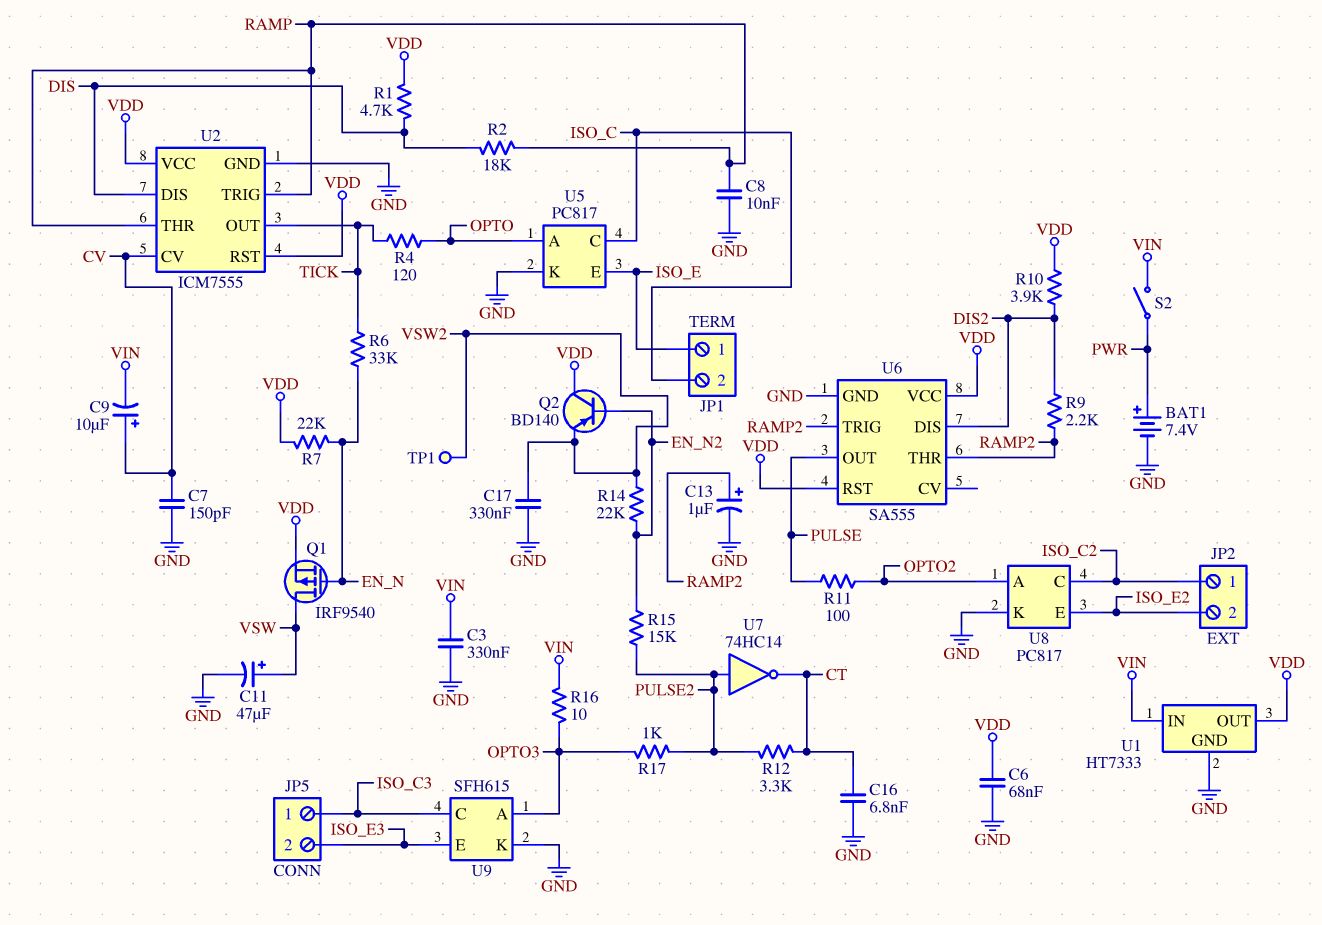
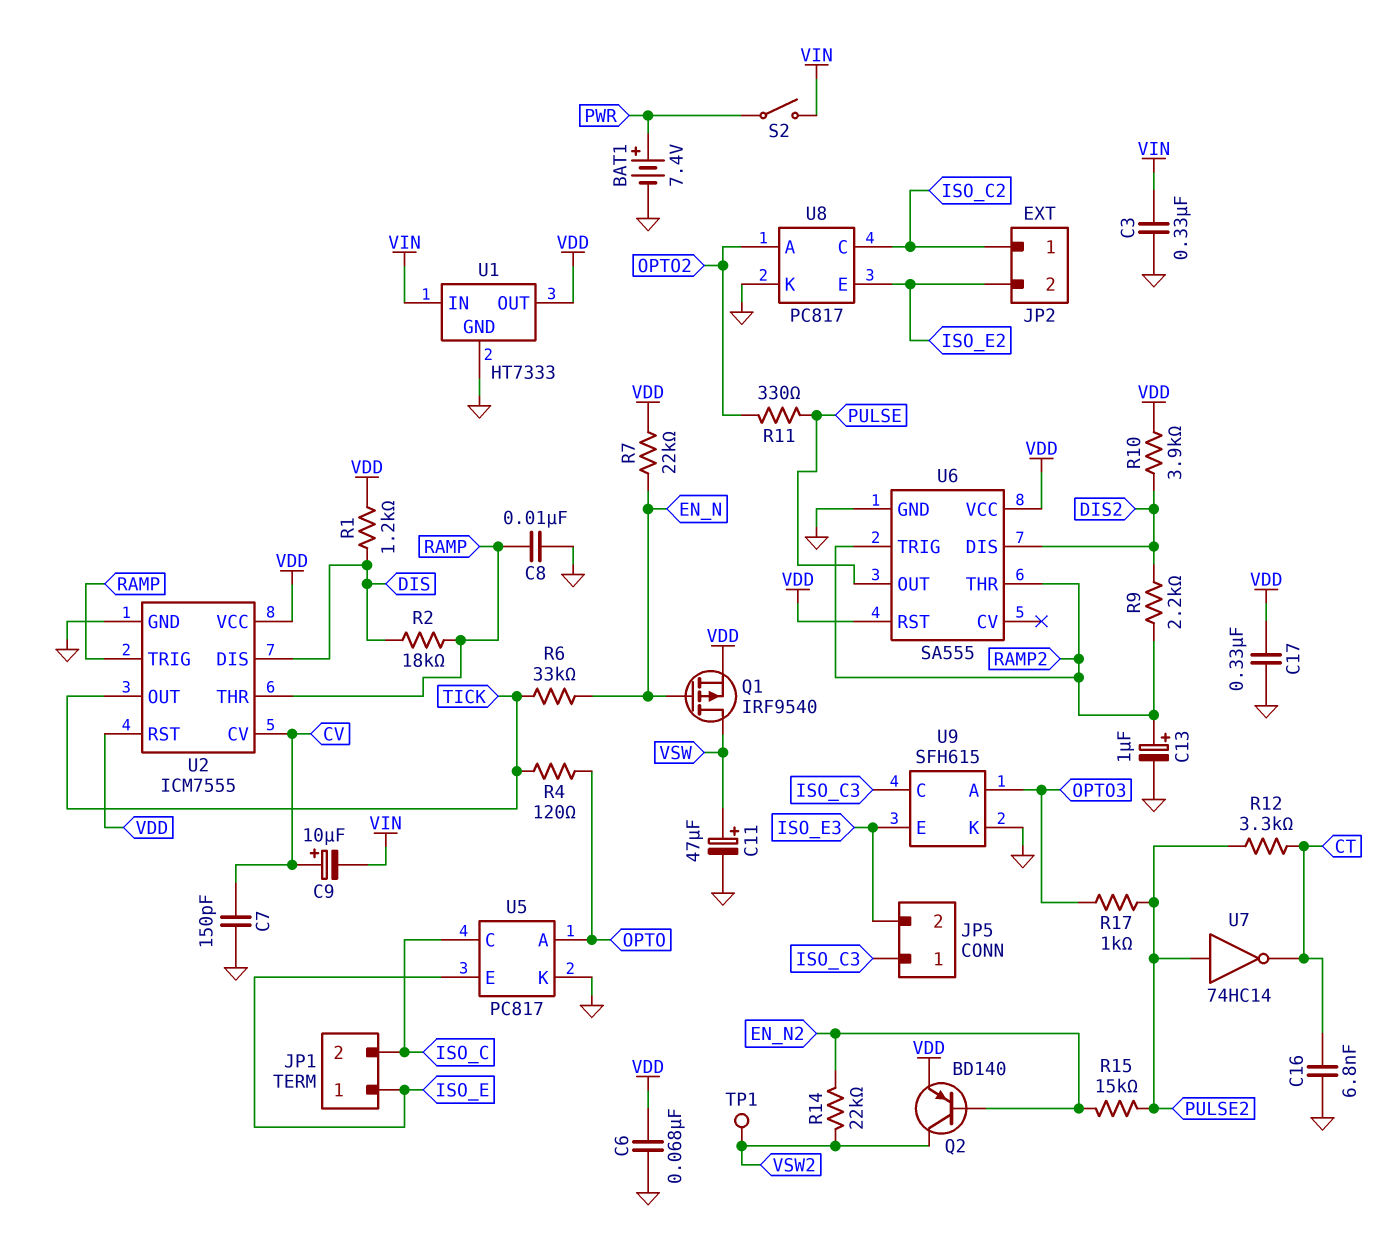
C17: 330nF (GND, VSW2) -> 330nF (GND, VDD)
Q2: PNP BD140 (B EN_N2, C VDD, E VSW2) -> PNP BD140 (B EN_N2, C VSW2, E VDD)
R1: 4.7k (DIS, VDD) -> 1.2k (DIS, VDD)
R11: 100 (OPTO2, PULSE) -> 330 (OPTO2, PULSE)
R16: 10 (OPTO3, VIN) -> none

